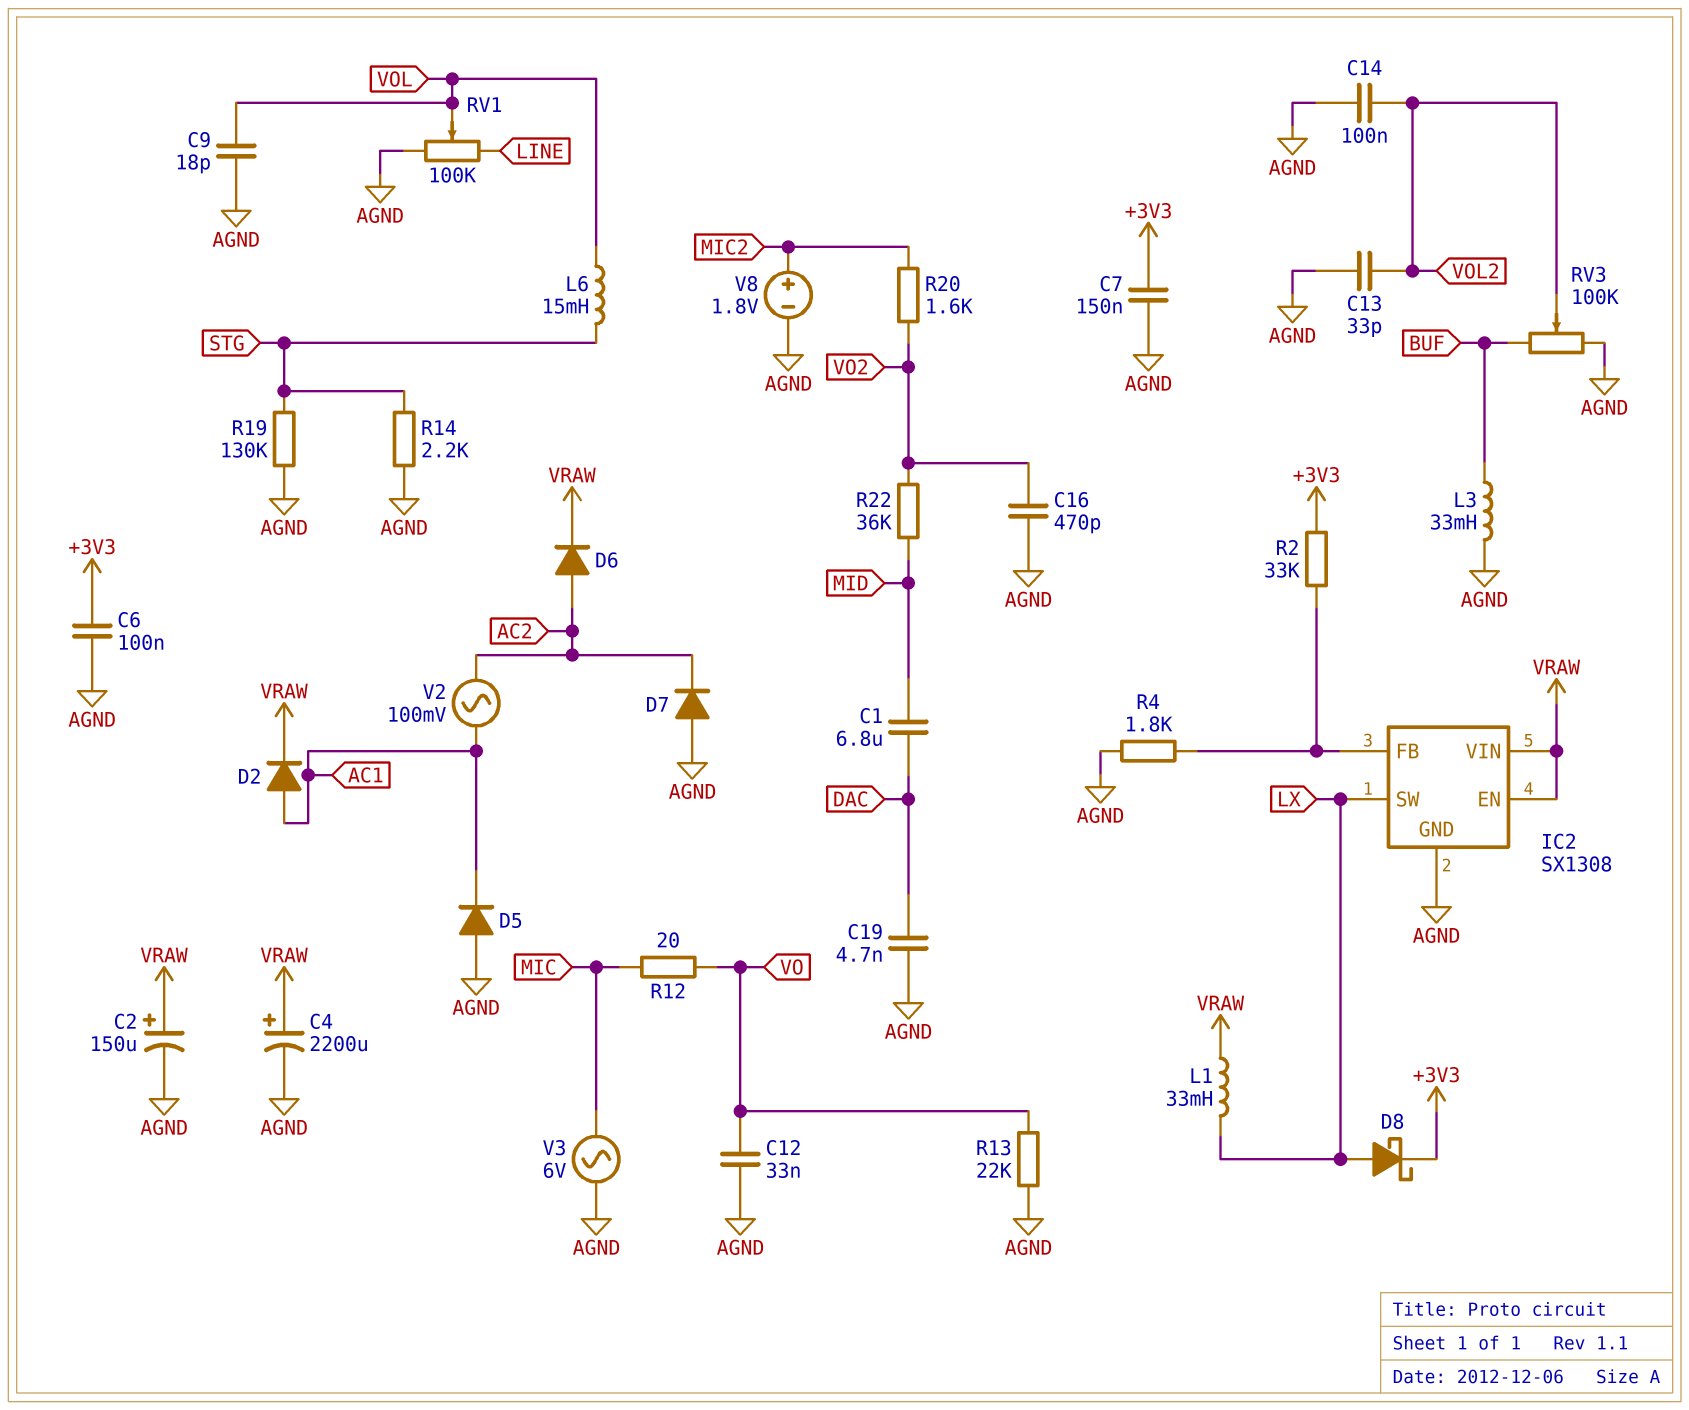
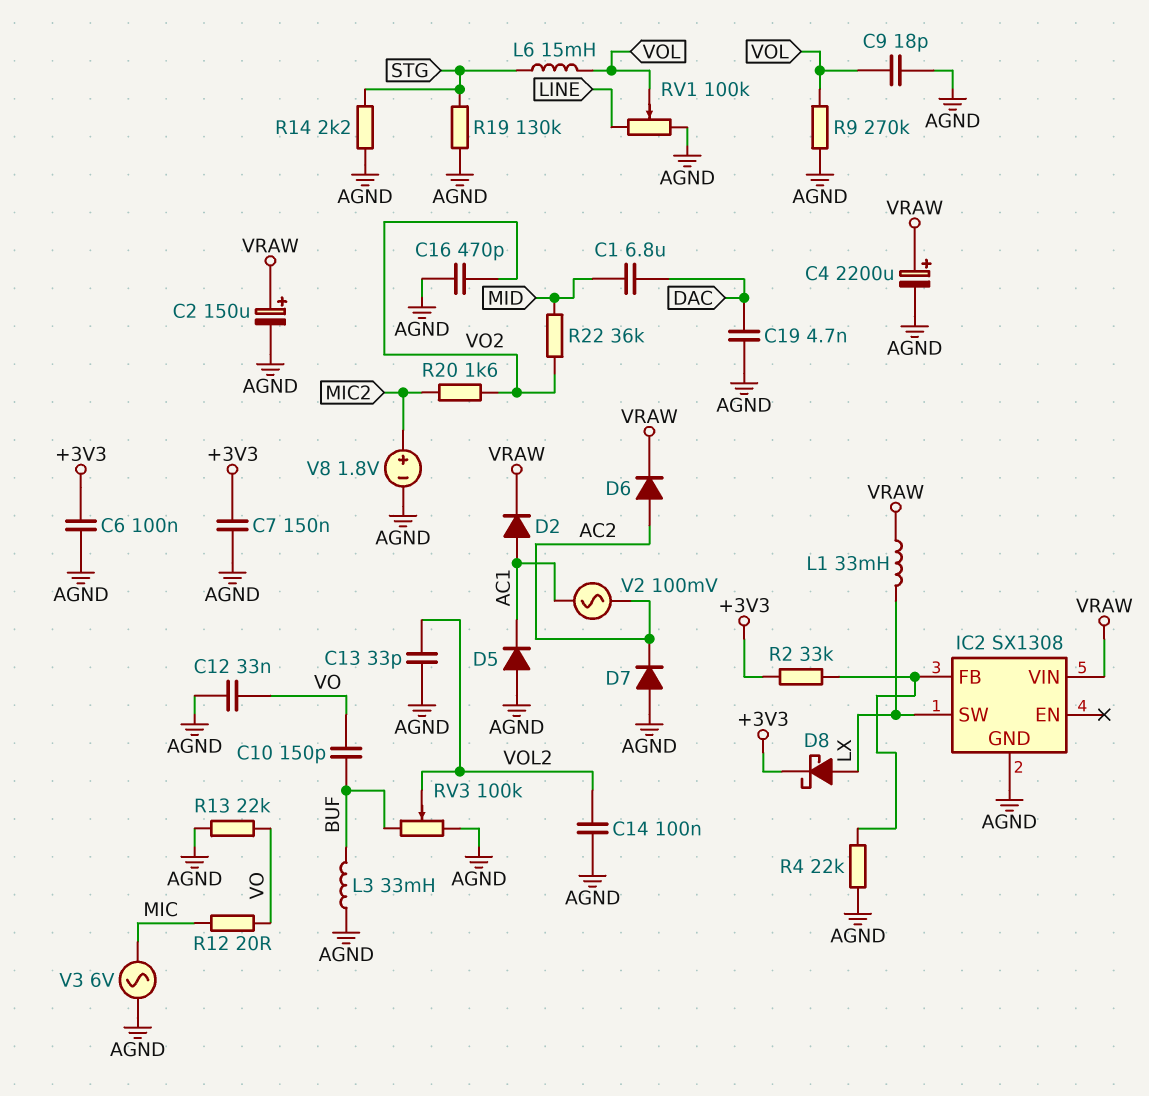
C10: none -> 150pF (BUF, VO)
IC2 pin EN: VRAW -> none
R4: 1.8k (AGND, IC2/FB) -> 22k (AGND, IC2/FB)
R9: none -> 270k (AGND, VOL)

